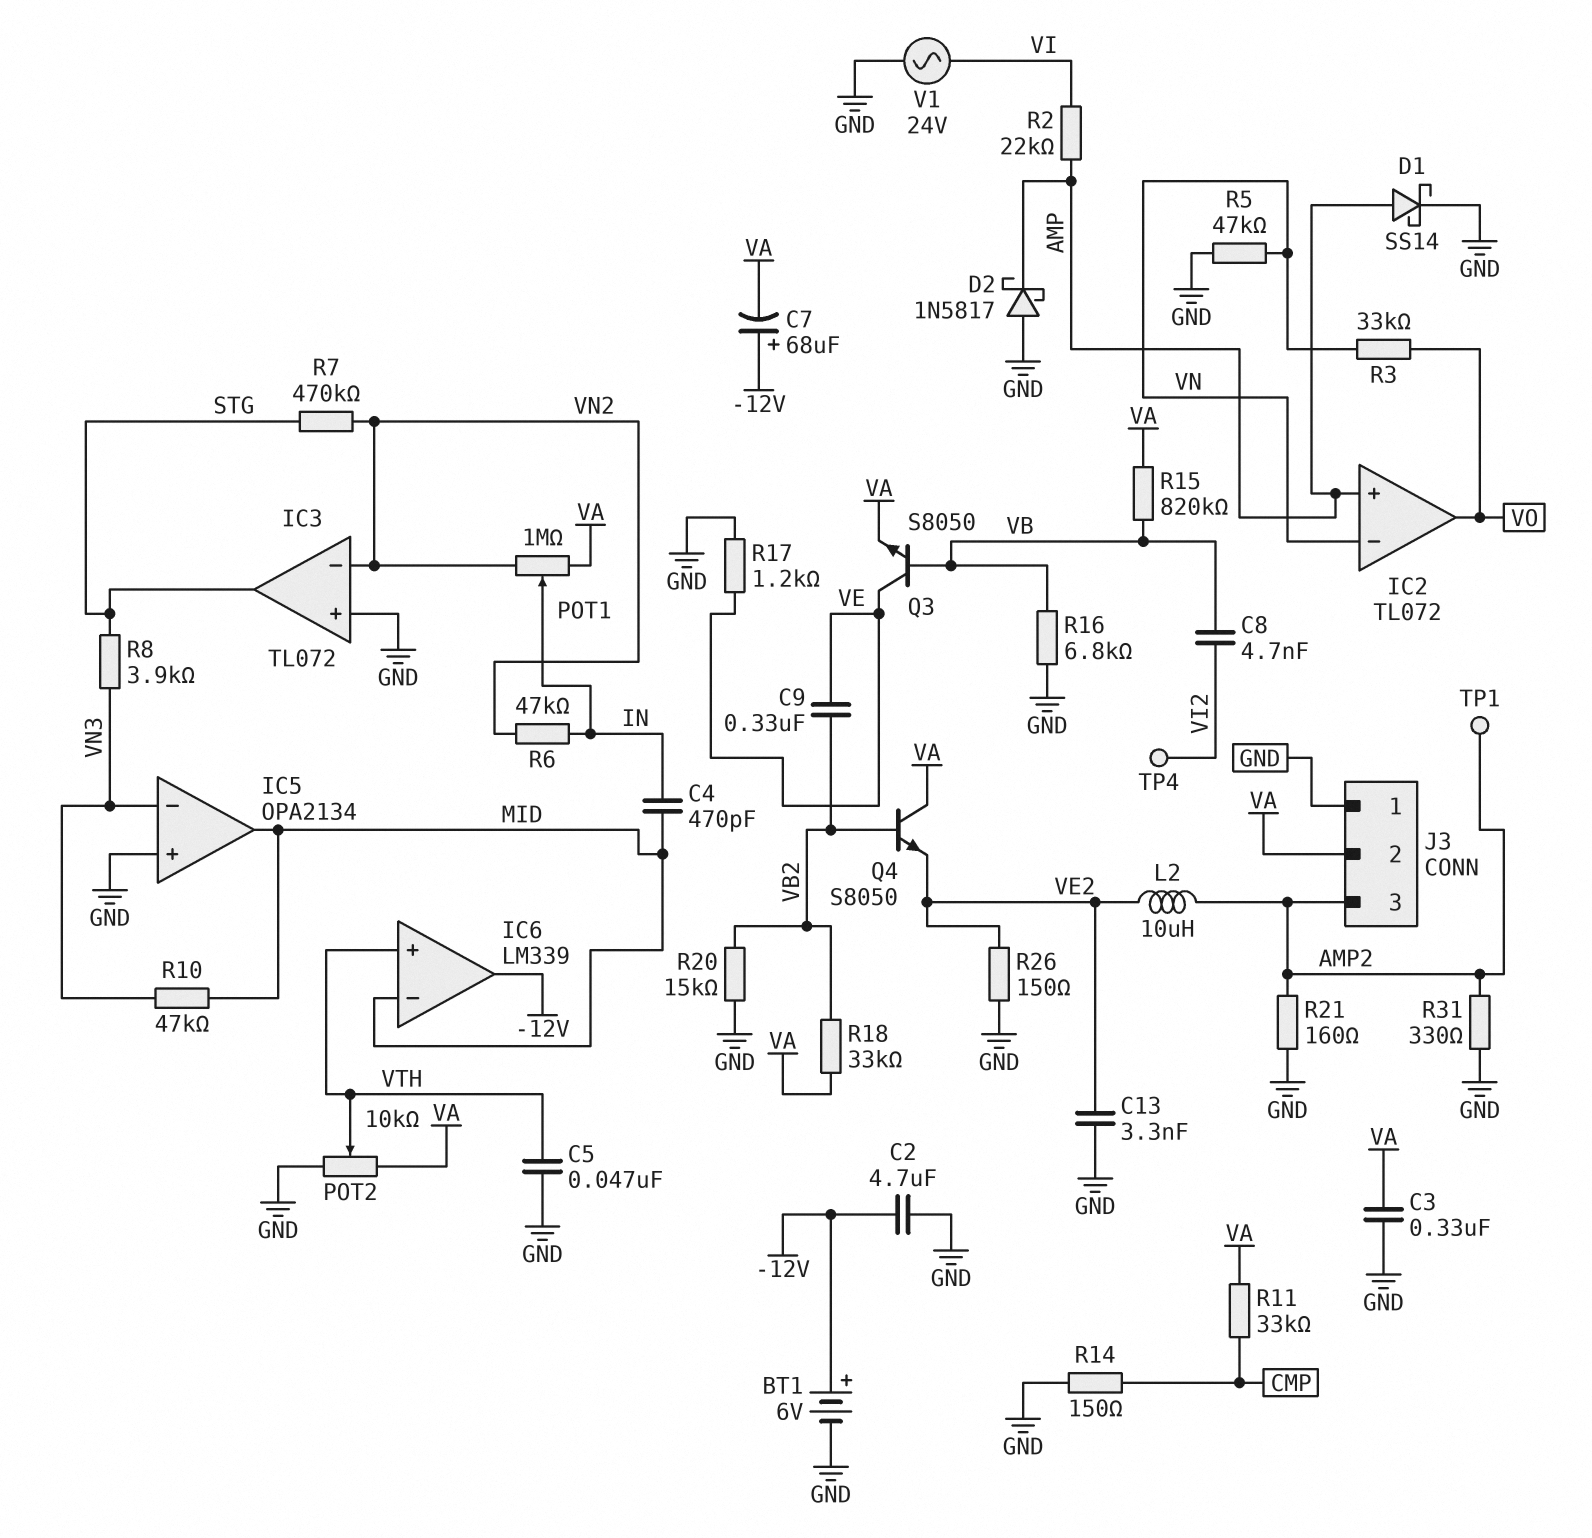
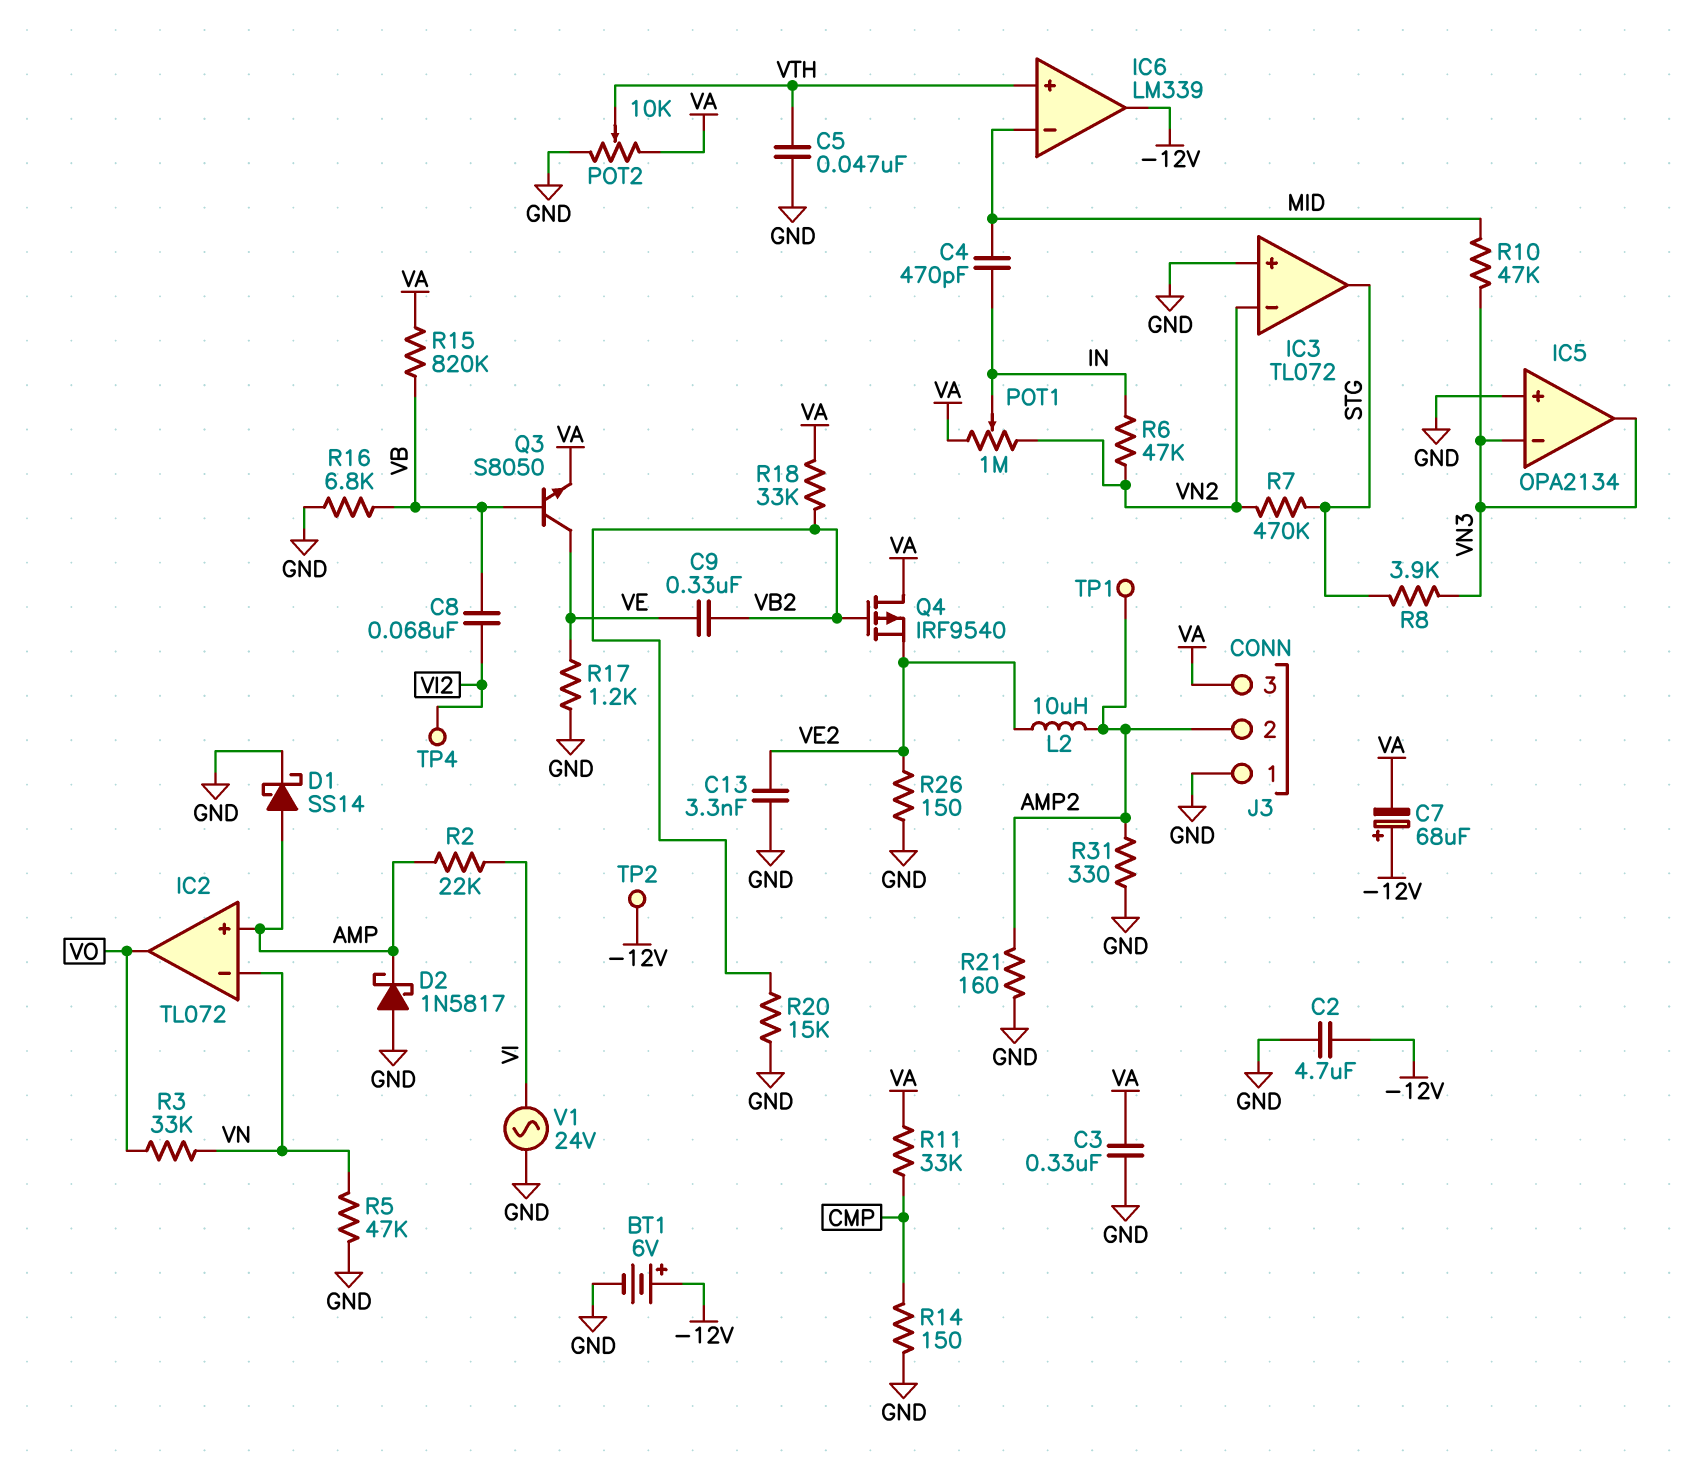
C8: 4.7nF (VB, VI2) -> 68nF (VB, VI2)
IC5 pin out: MID -> VN3
J3 pin 2: VA -> AMP2
J3 pin 3: AMP2 -> VA
Q4: NPN S8050 (B VB2, C VA, E VE2) -> PMOS IRF9540 (G VB2, D VA, S VE2)
TP2: none -> test point (-12V)

